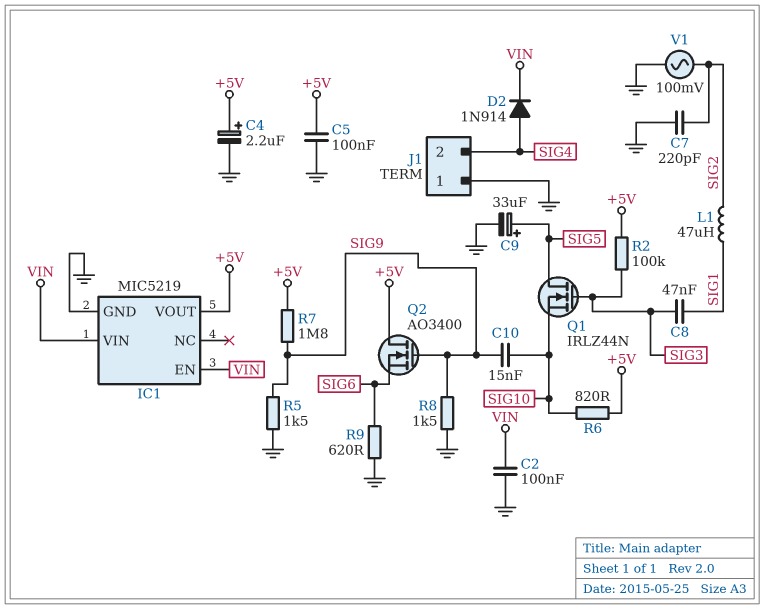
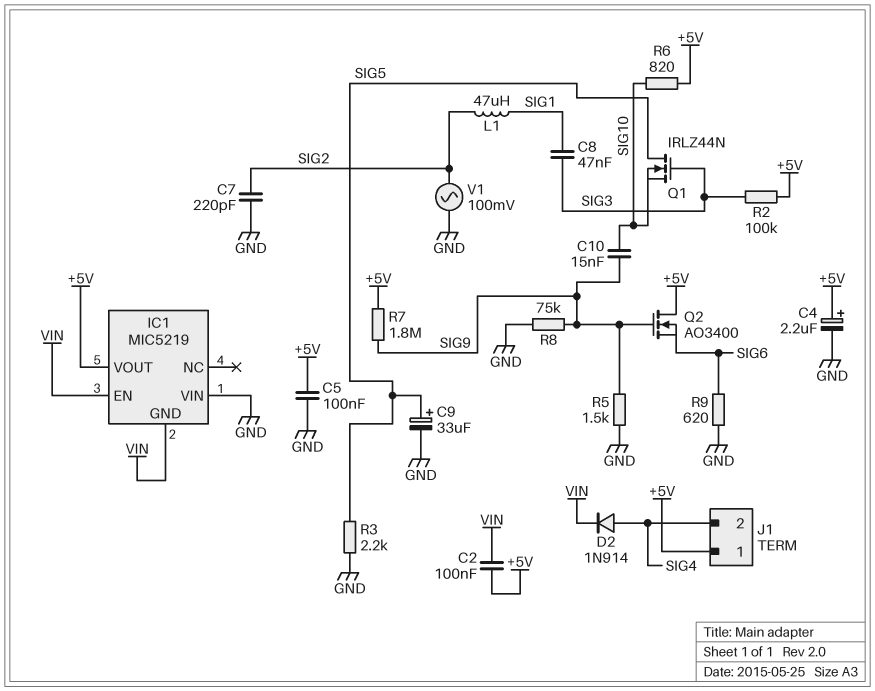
C2: 100nF (GND, VIN) -> 100nF (+5V, VIN)
IC1 pin GND: GND -> VIN
IC1 pin VIN: VIN -> GND
J1 pin 1: GND -> +5V
R3: none -> 2.2k (GND, SIG5)
R8: 1.5k (GND, SIG9) -> 75k (GND, SIG9)

